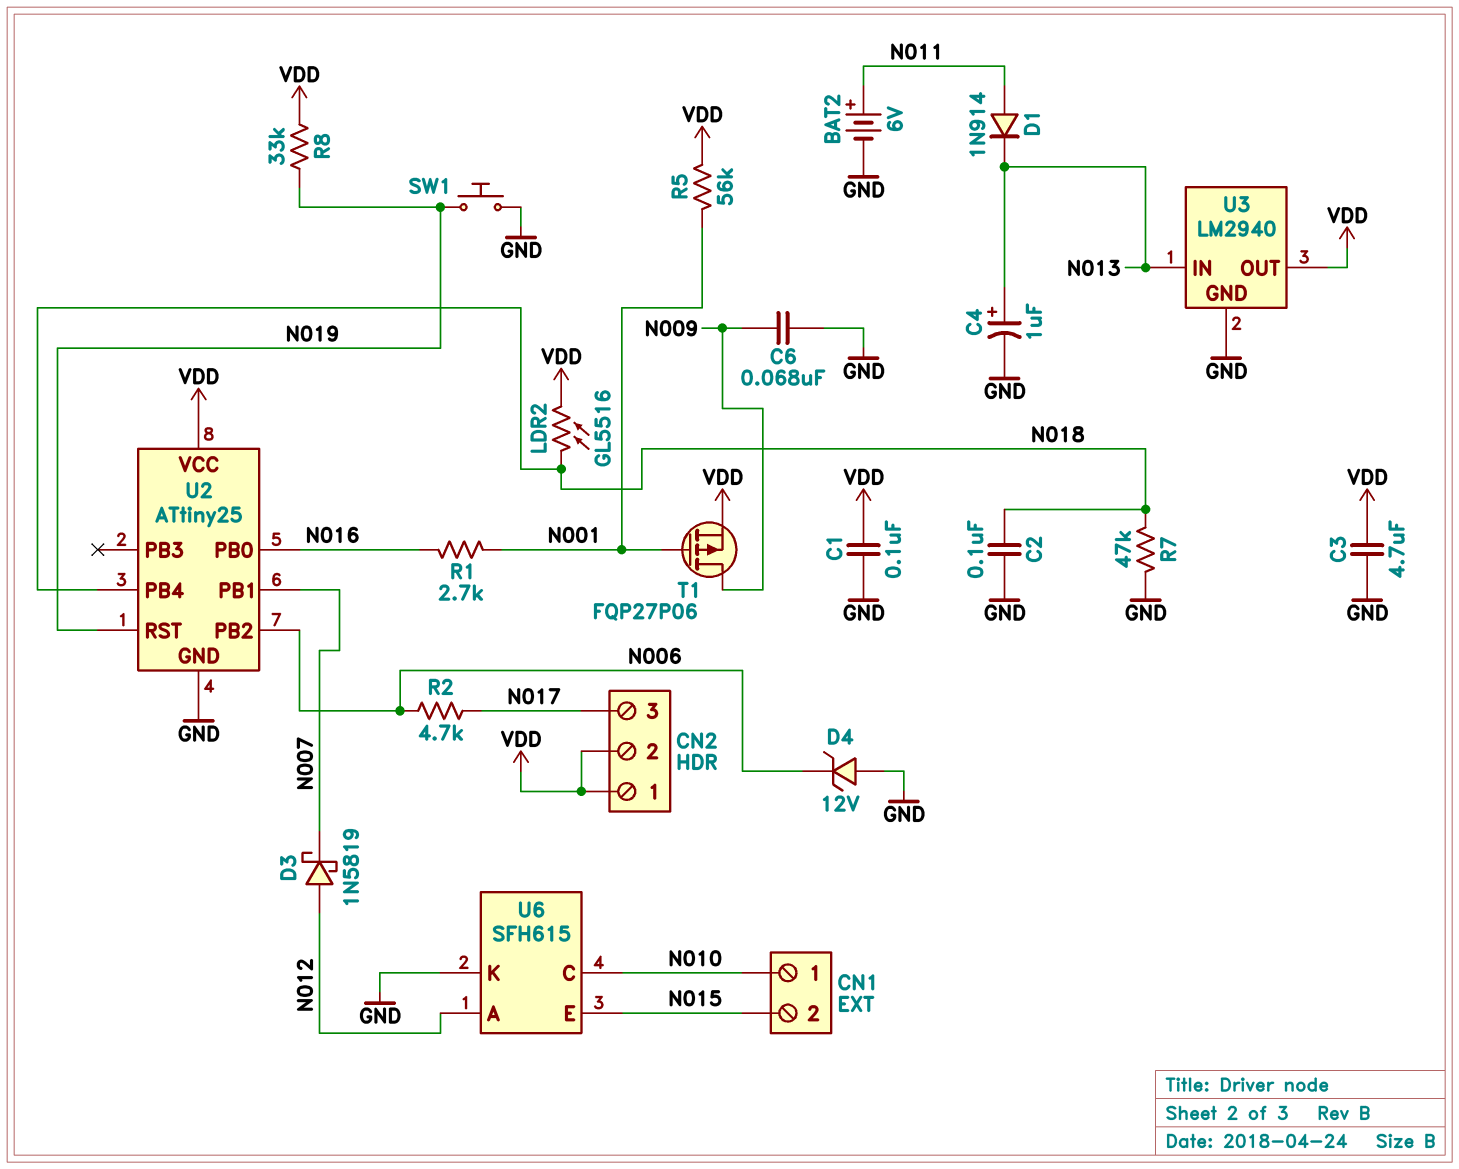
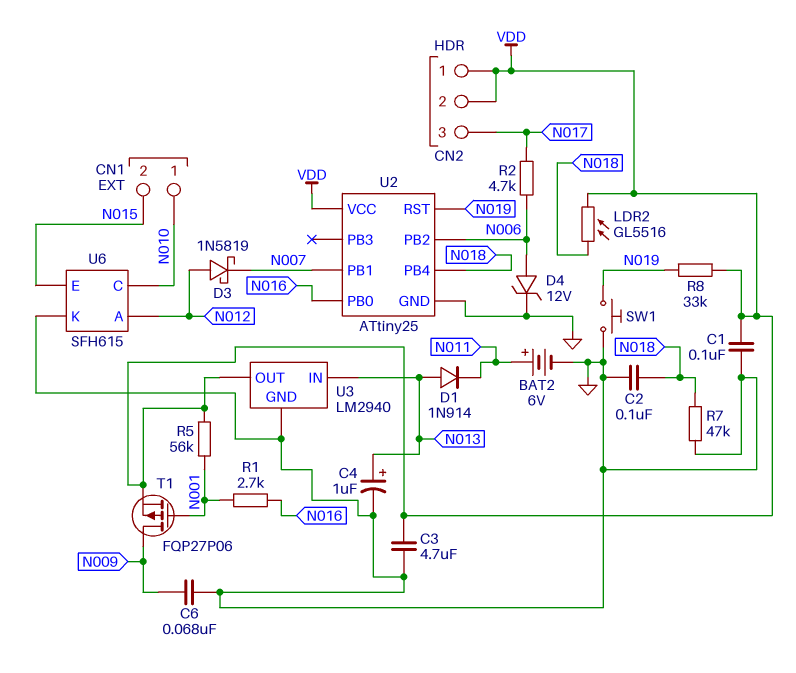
D1: diode 1N914 (A N011, K N013) -> diode 1N914 (A N013, K N011)
D4: zener 12V (A GND, K N006) -> zener 12V (A N006, K GND)

